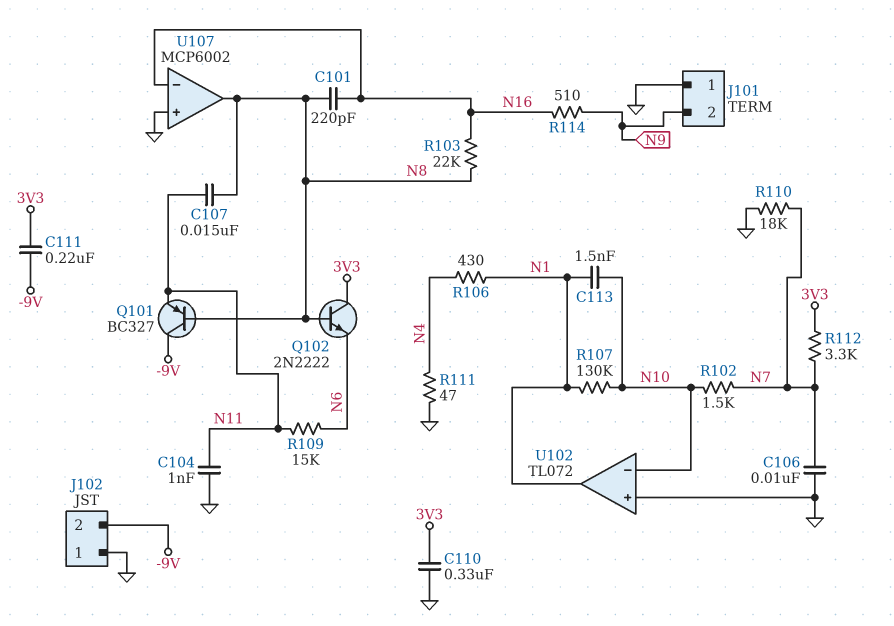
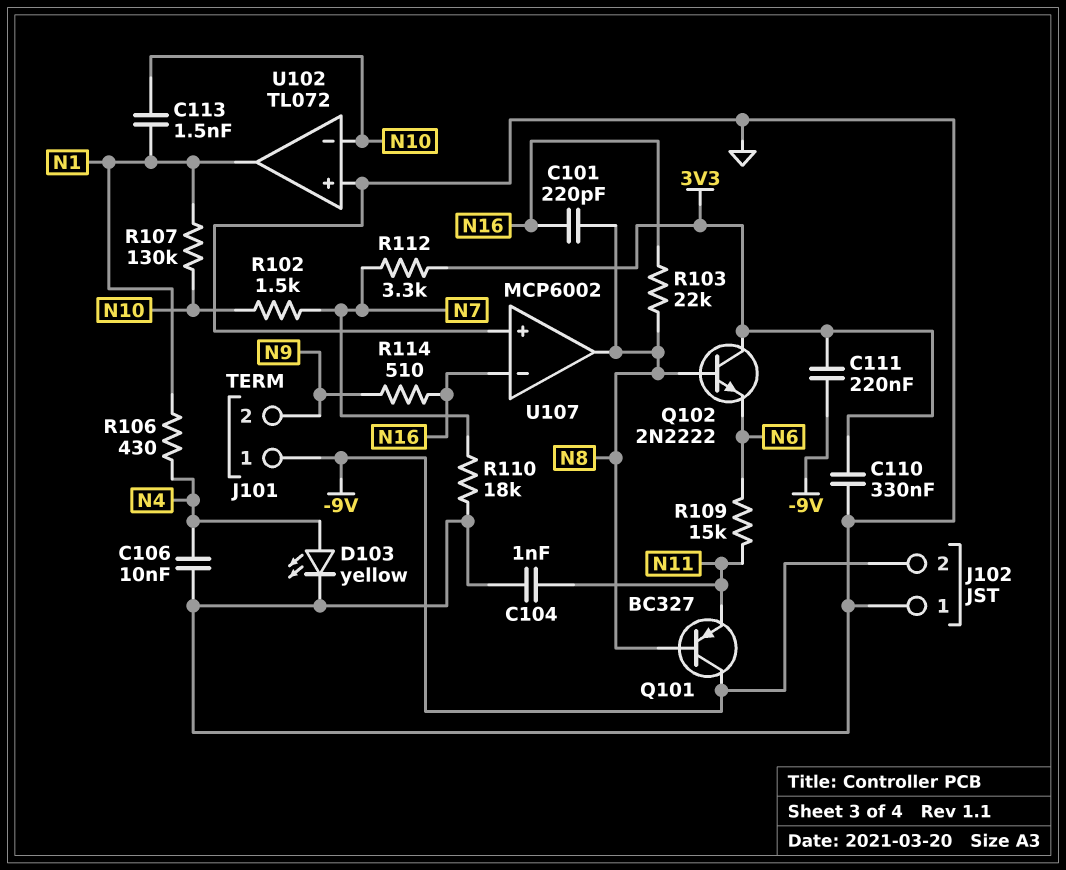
C106: 10nF (GND, N7) -> 10nF (GND, N4)
C107: 15nF (N8, N11) -> none
D103: none -> LED yellow (A N4, K GND)
J101 pin 1: GND -> -9V
R111: 47 (GND, N4) -> none

